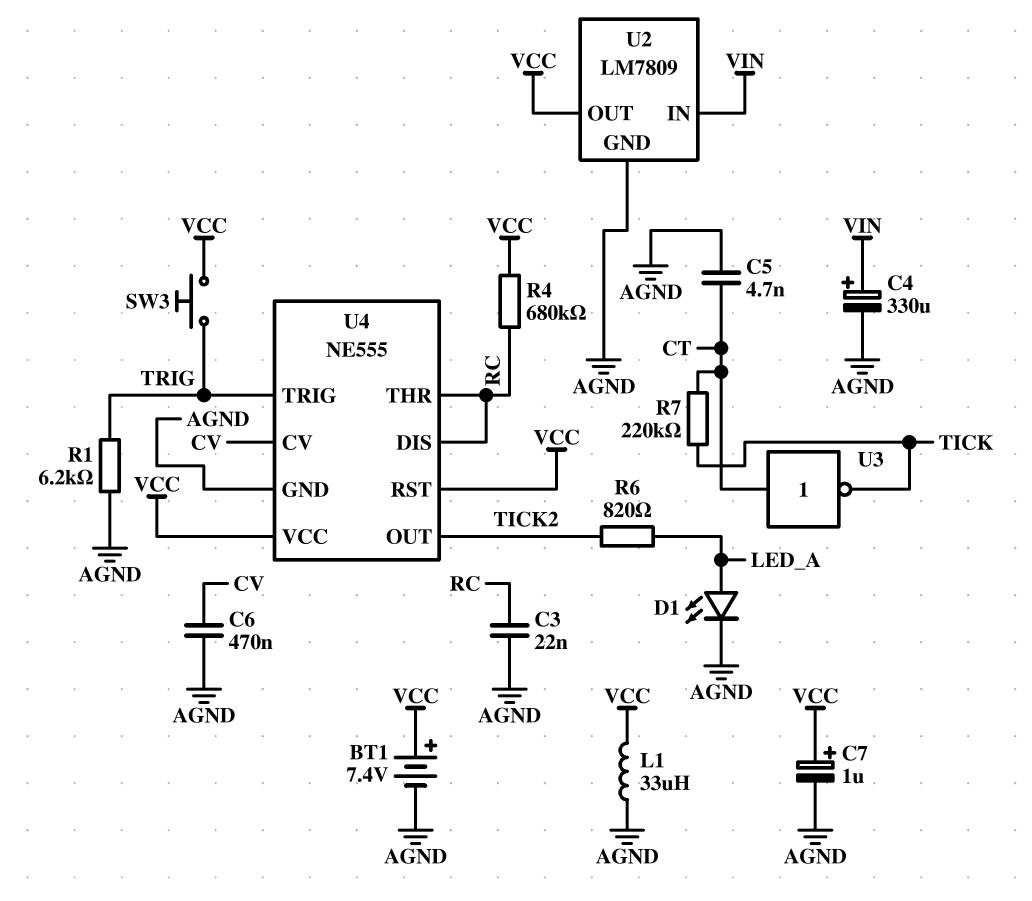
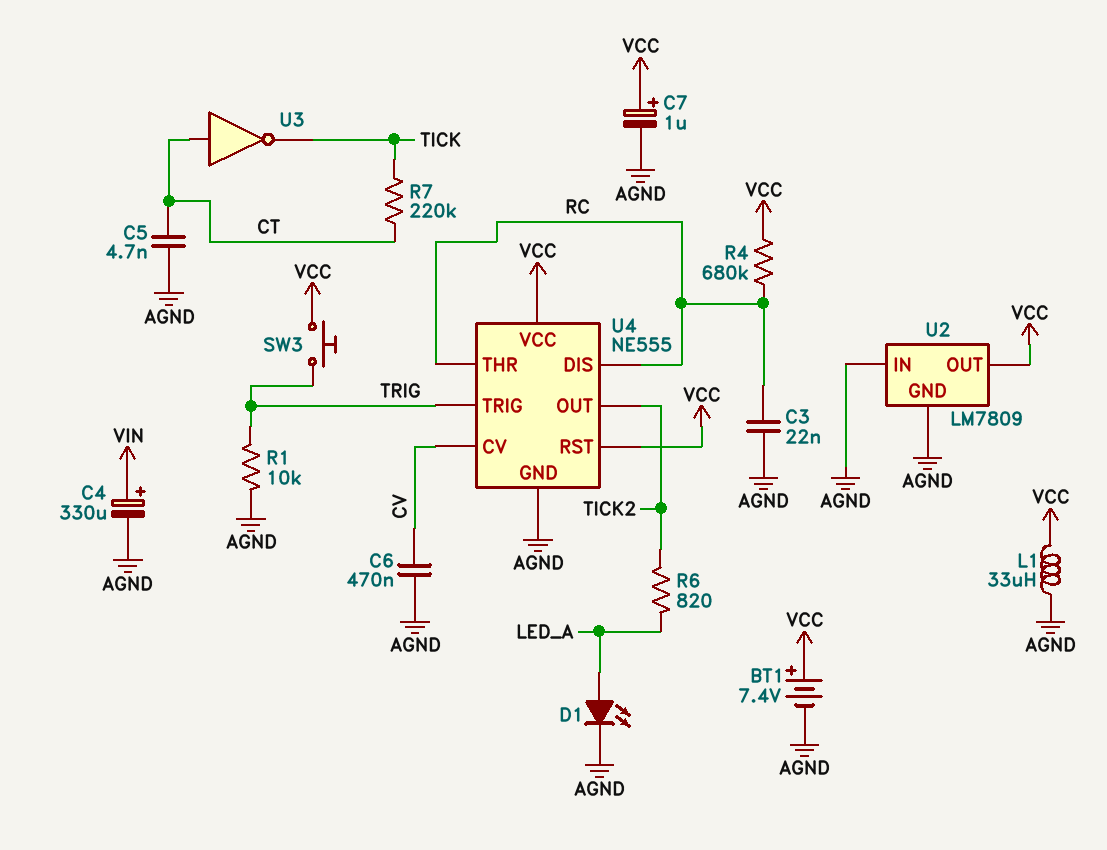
R1: 6.2k (AGND, TRIG) -> 10k (AGND, TRIG)
U2 pin IN: VIN -> AGND

